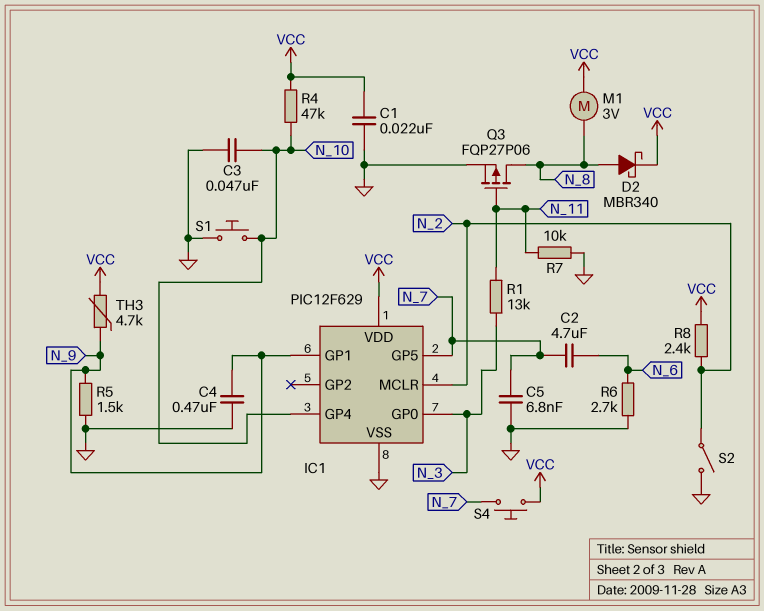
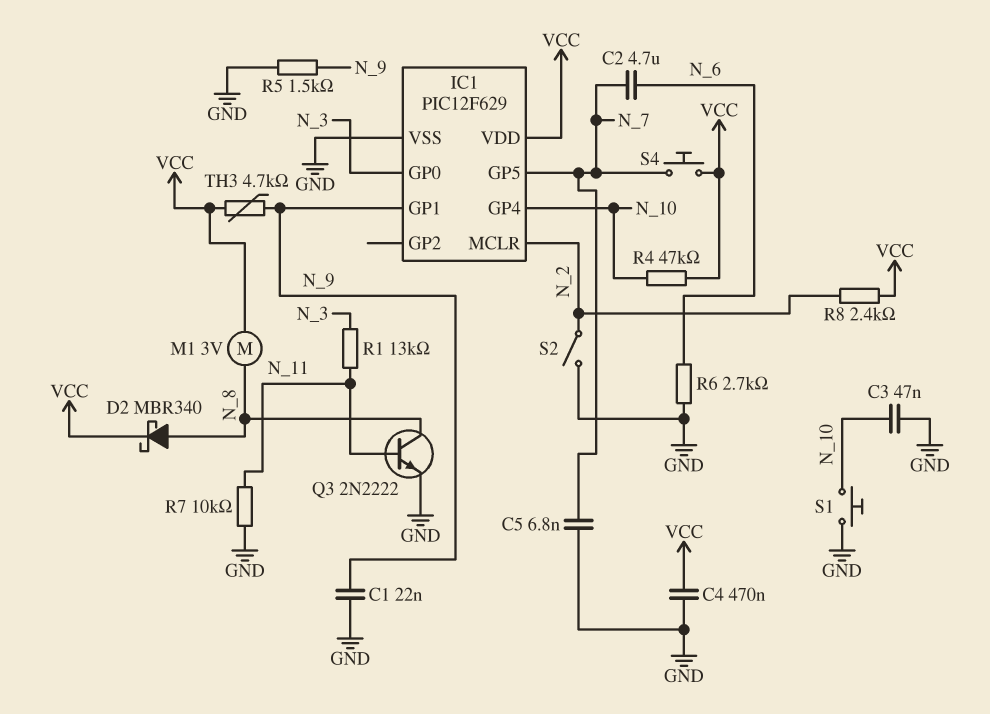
C1: 22nF (GND, VCC) -> 22nF (GND, N_9)
C4: 470nF (GND, N_9) -> 470nF (GND, VCC)
Q3: PMOS FQP27P06 (G N_11, D N_8, S GND) -> NPN 2N2222 (B N_11, C N_8, E GND)

